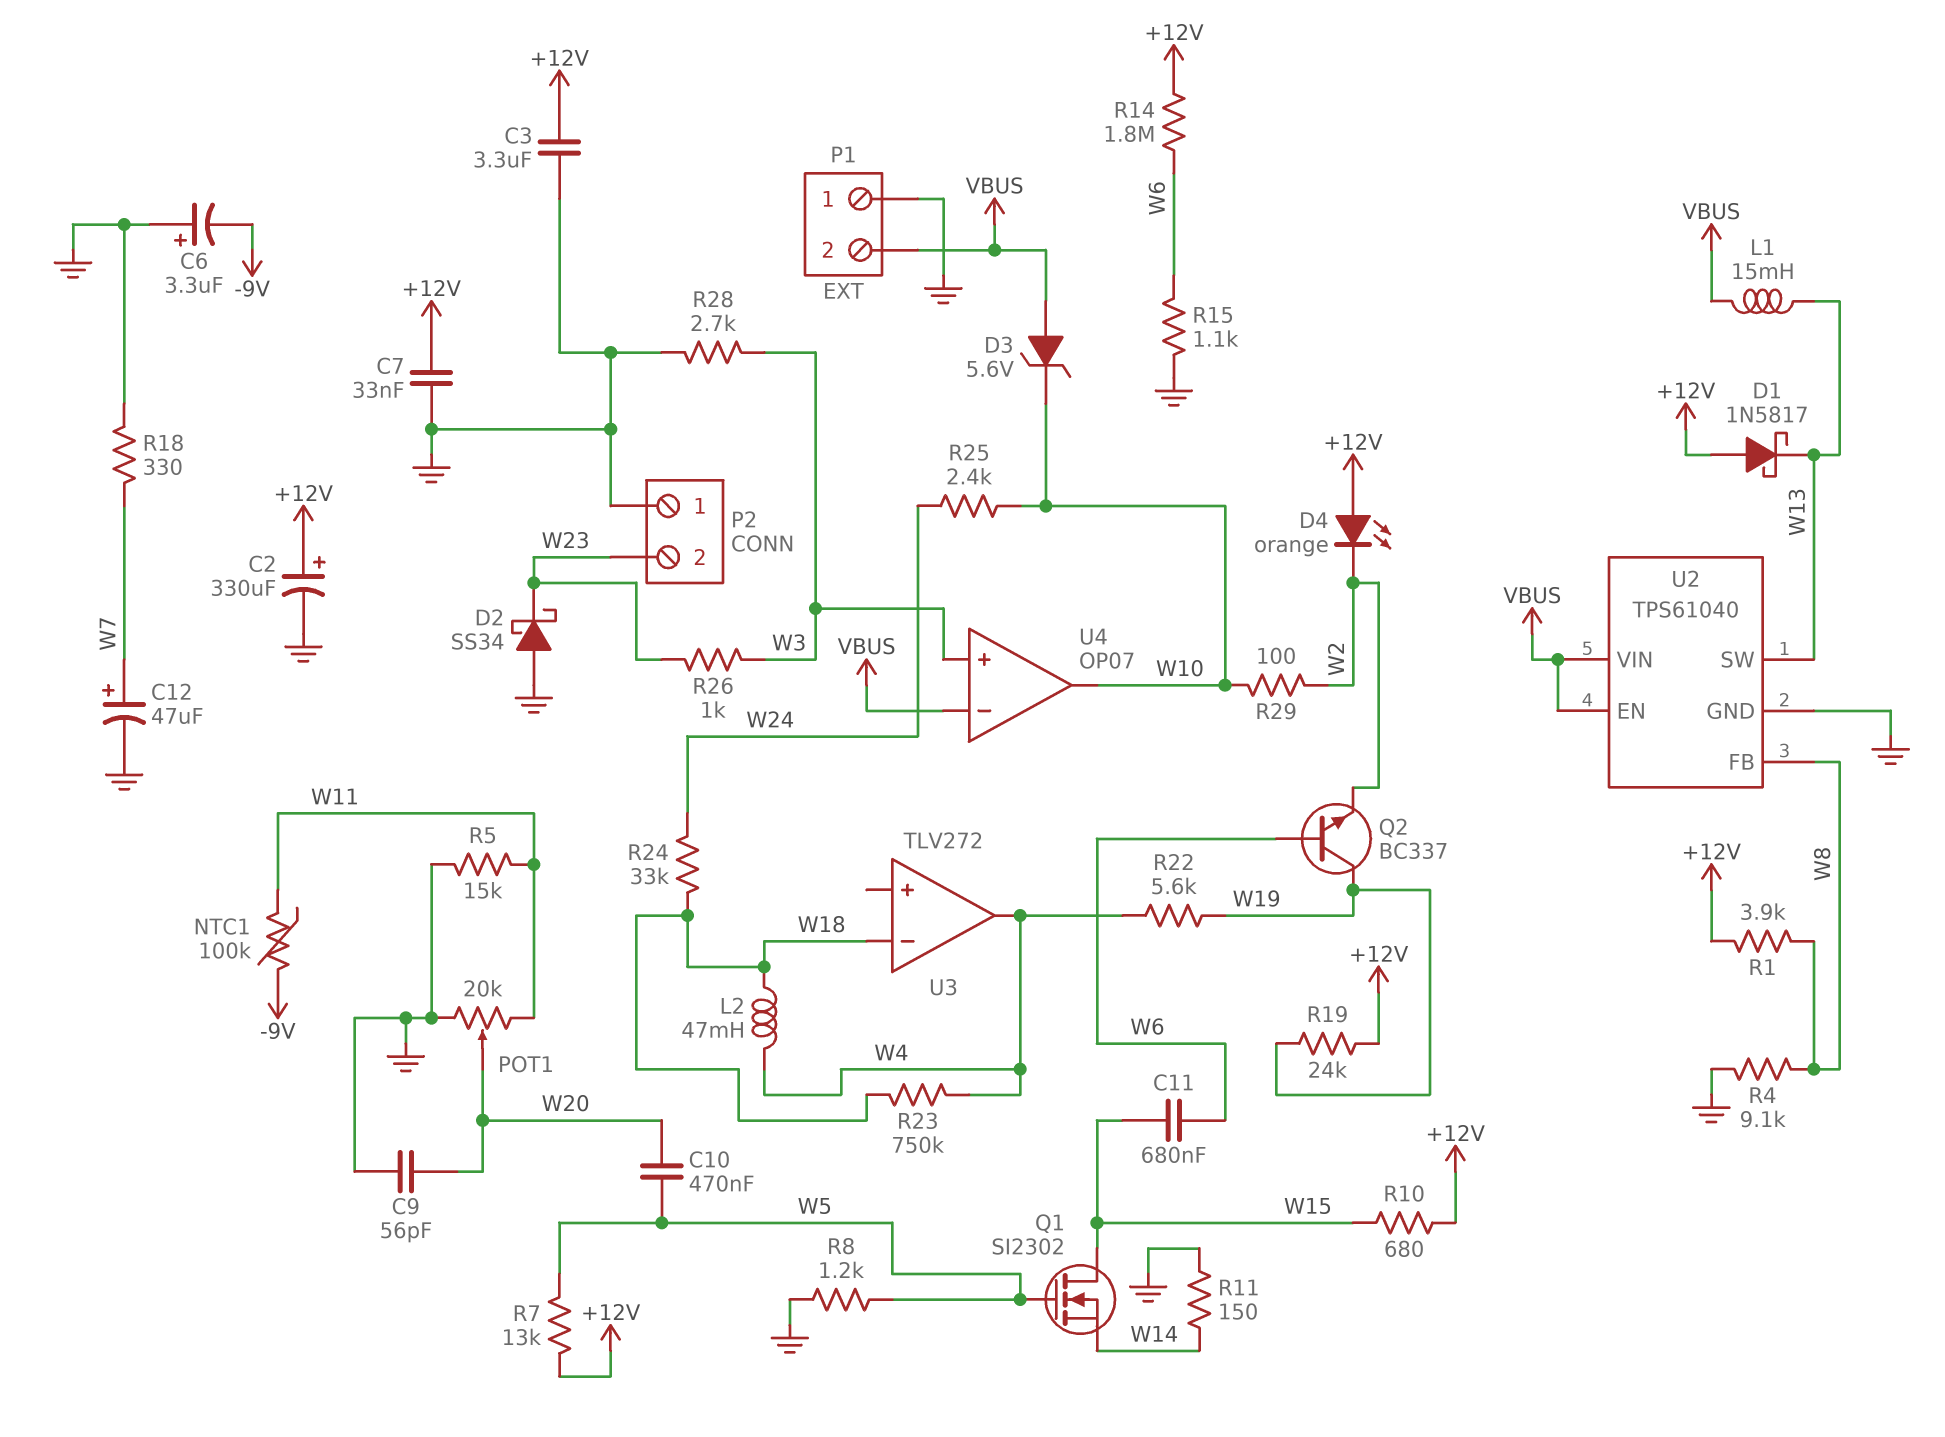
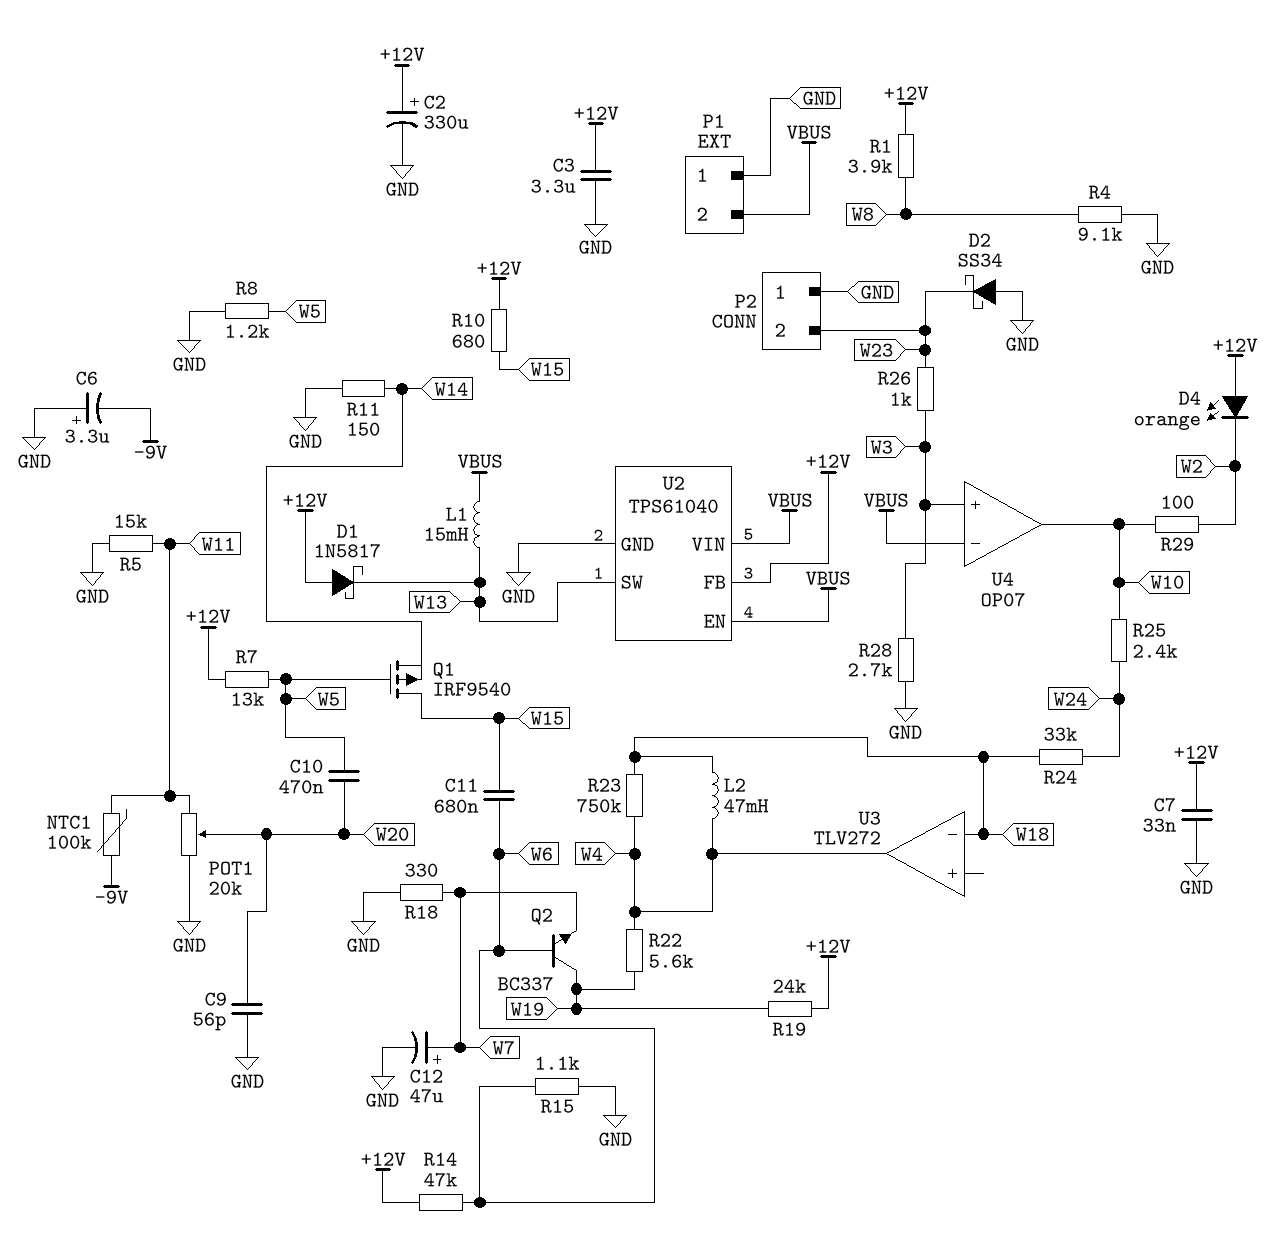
D3: zener 5.6V (A VBUS, K W10) -> none
Q1: NMOS SI2302 (G W5, D W15, S W14) -> PMOS IRF9540 (G W5, D W15, S W14)
Q2: NPN BC337 (B W6, C W19, E W2) -> NPN BC337 (B W6, C W19, E W7)
R14: 1.8M (+12V, W6) -> 47k (+12V, W6)
U2 pin FB: W8 -> +12V

